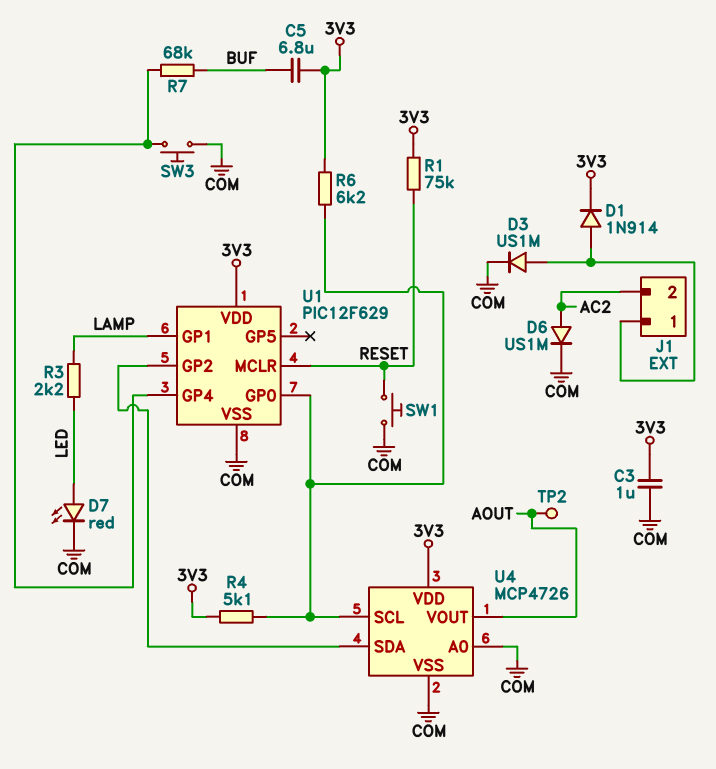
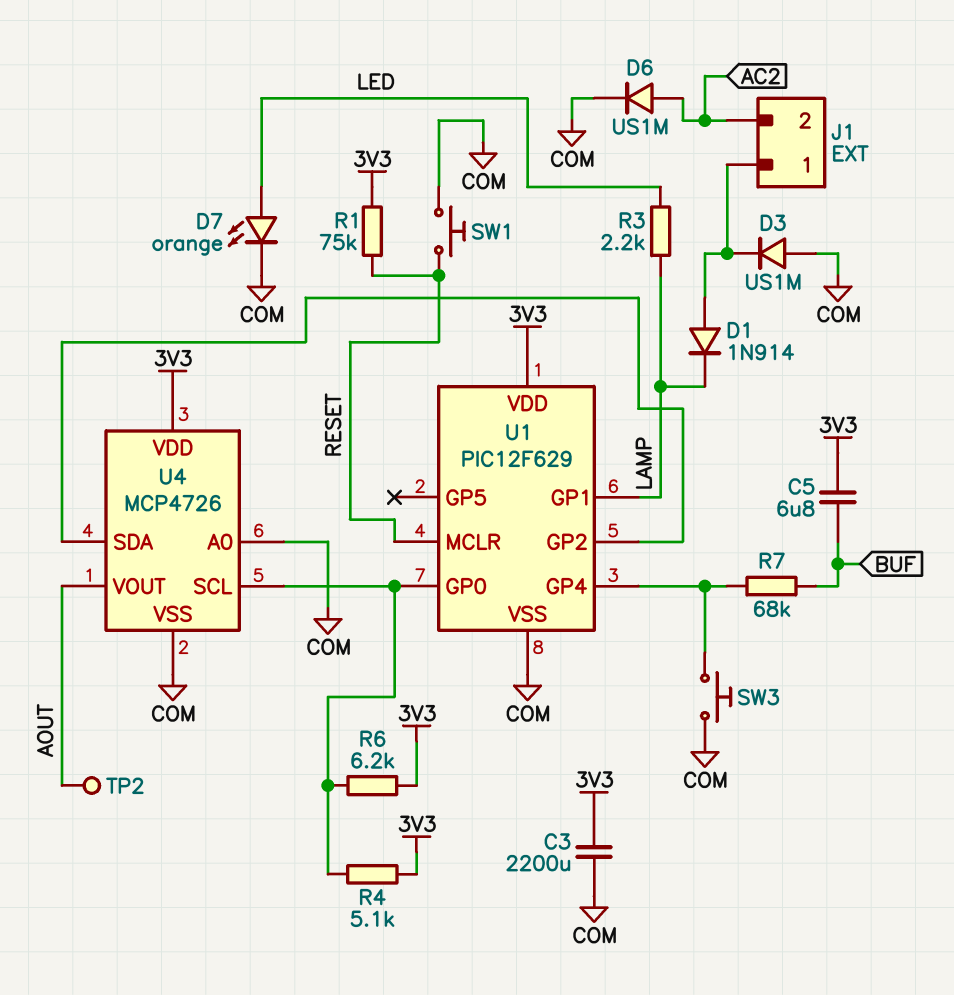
C3: 1uF (3V3, COM) -> 2200uF (3V3, COM)
D1: diode 1N914 (A J1/1, K 3V3) -> diode 1N914 (A J1/1, K LAMP)
D3: diode US1M (A J1/1, K COM) -> diode US1M (A COM, K J1/1)
D7: LED red (A LED, K COM) -> LED orange (A LED, K COM)

